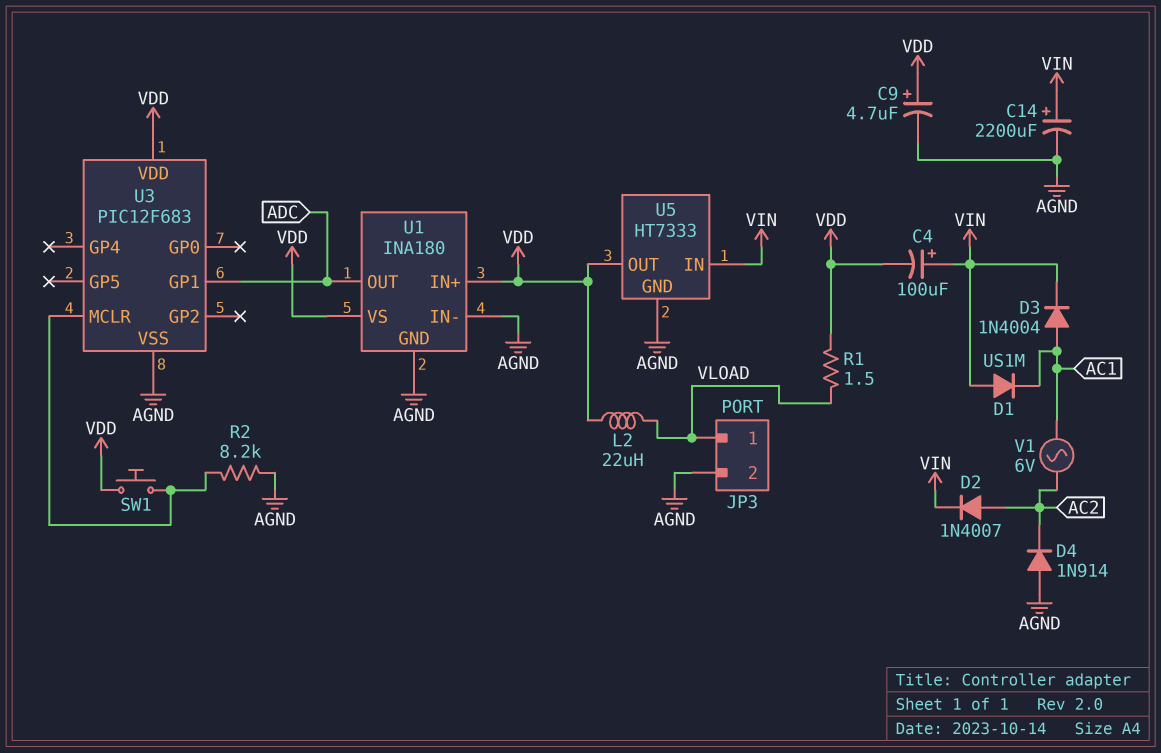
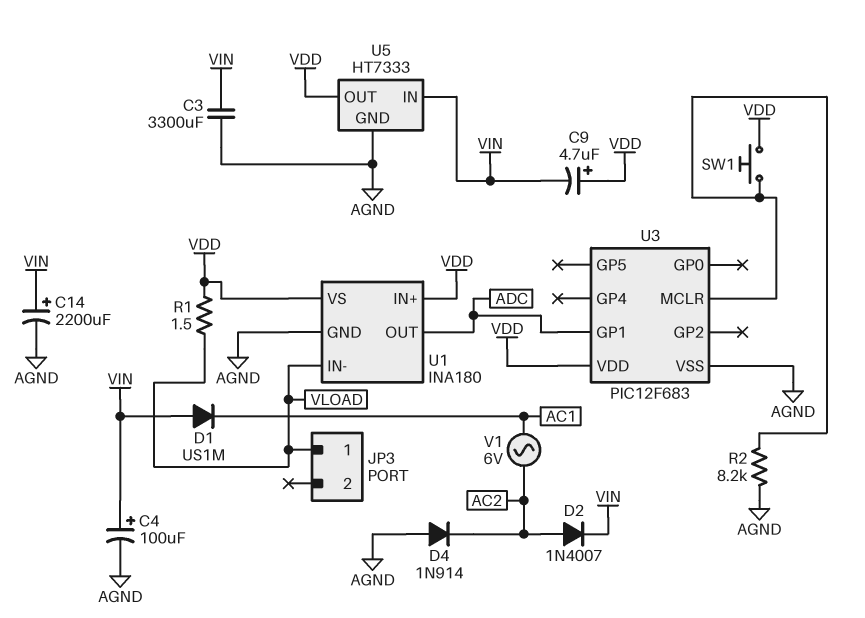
C3: none -> 3300uF (AGND, VIN)
C4: 100uF (plus VIN, minus VDD) -> 100uF (plus VIN, minus AGND)
C9: 4.7uF (plus VDD, minus AGND) -> 4.7uF (plus VDD, minus VIN)
D3: diode 1N4004 (A AC1, K VIN) -> none
JP3 pin 2: AGND -> none
L2: 22uH (VDD, VLOAD) -> none
U1 pin IN-: AGND -> VLOAD

